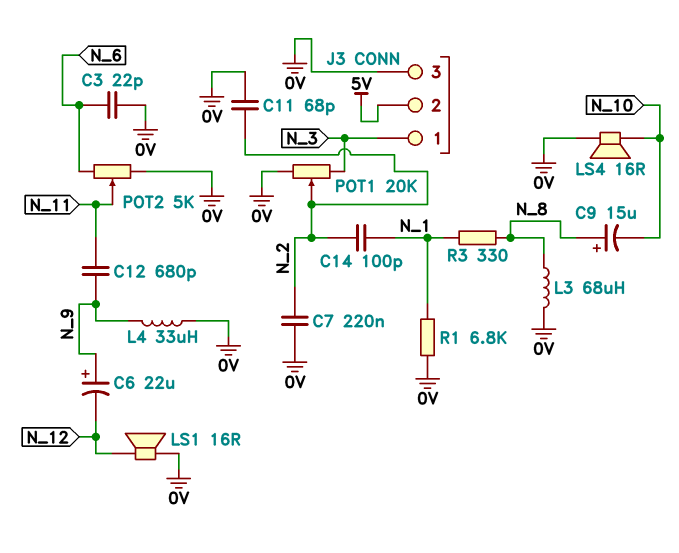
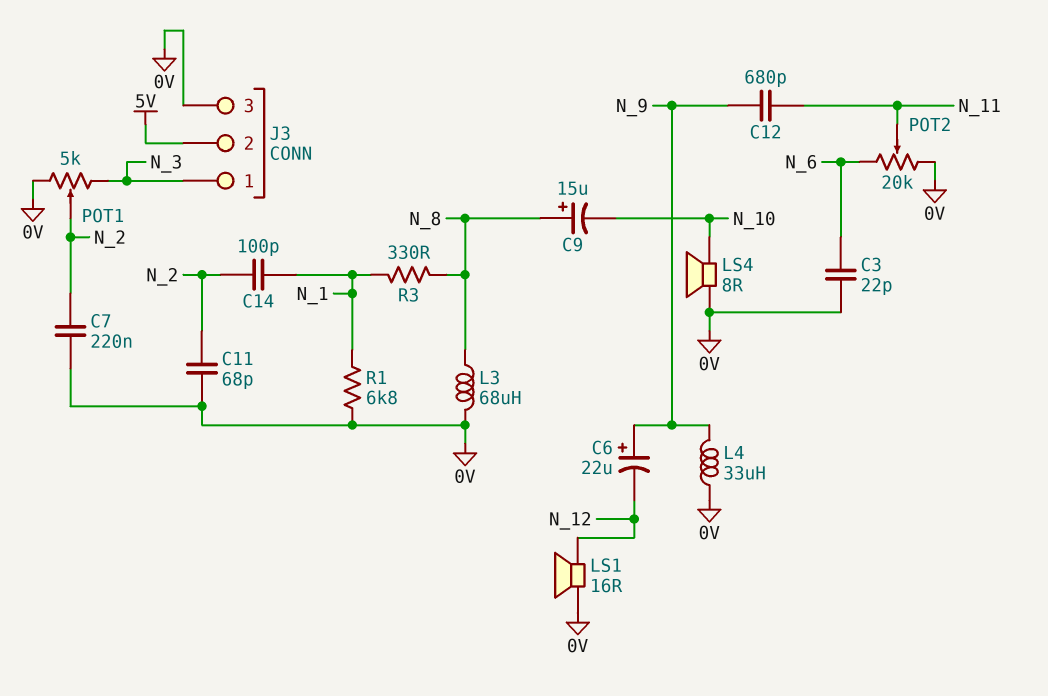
LS4: speaker 16R (0V, N_10) -> speaker 8R (0V, N_10)
POT1: 20k (0V, N_3, wiper N_2) -> 5k (0V, N_3, wiper N_2)
POT2: 5k (0V, N_6, wiper N_11) -> 20k (0V, N_6, wiper N_11)

